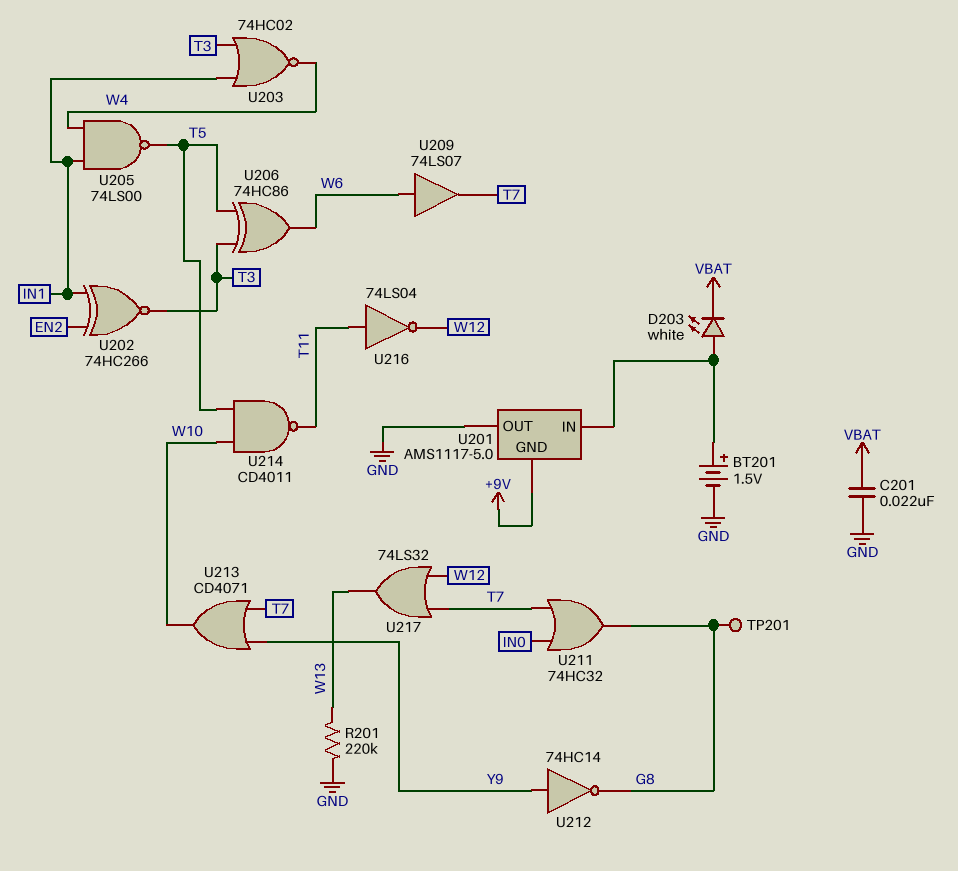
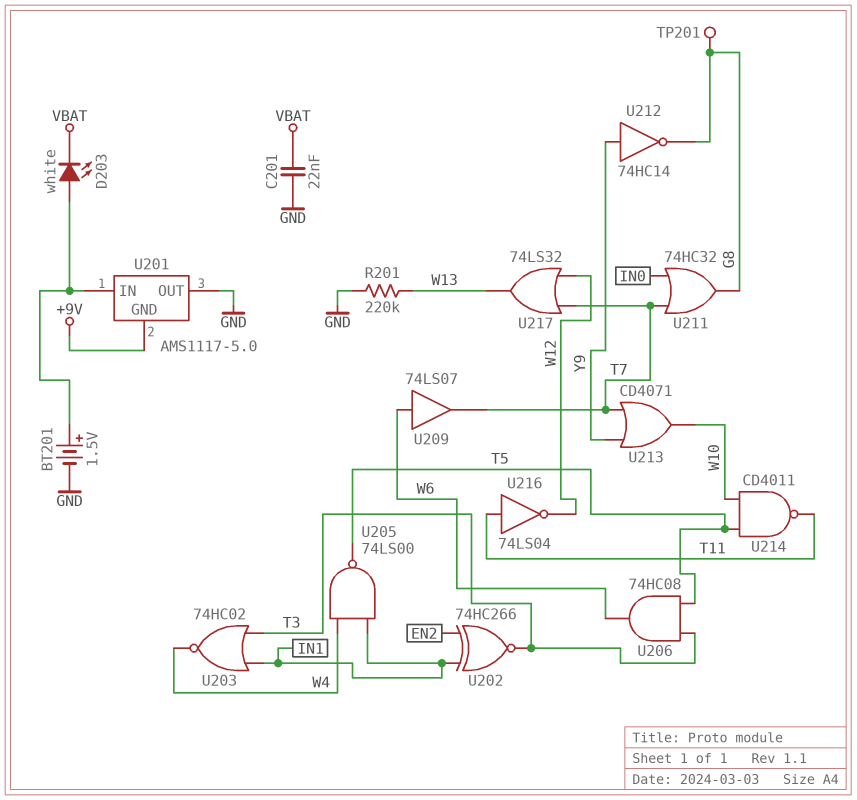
U206: XOR 74HC86 (in T3, in T5, out W6) -> AND 74HC08 (in T3, in T5, out W6)

